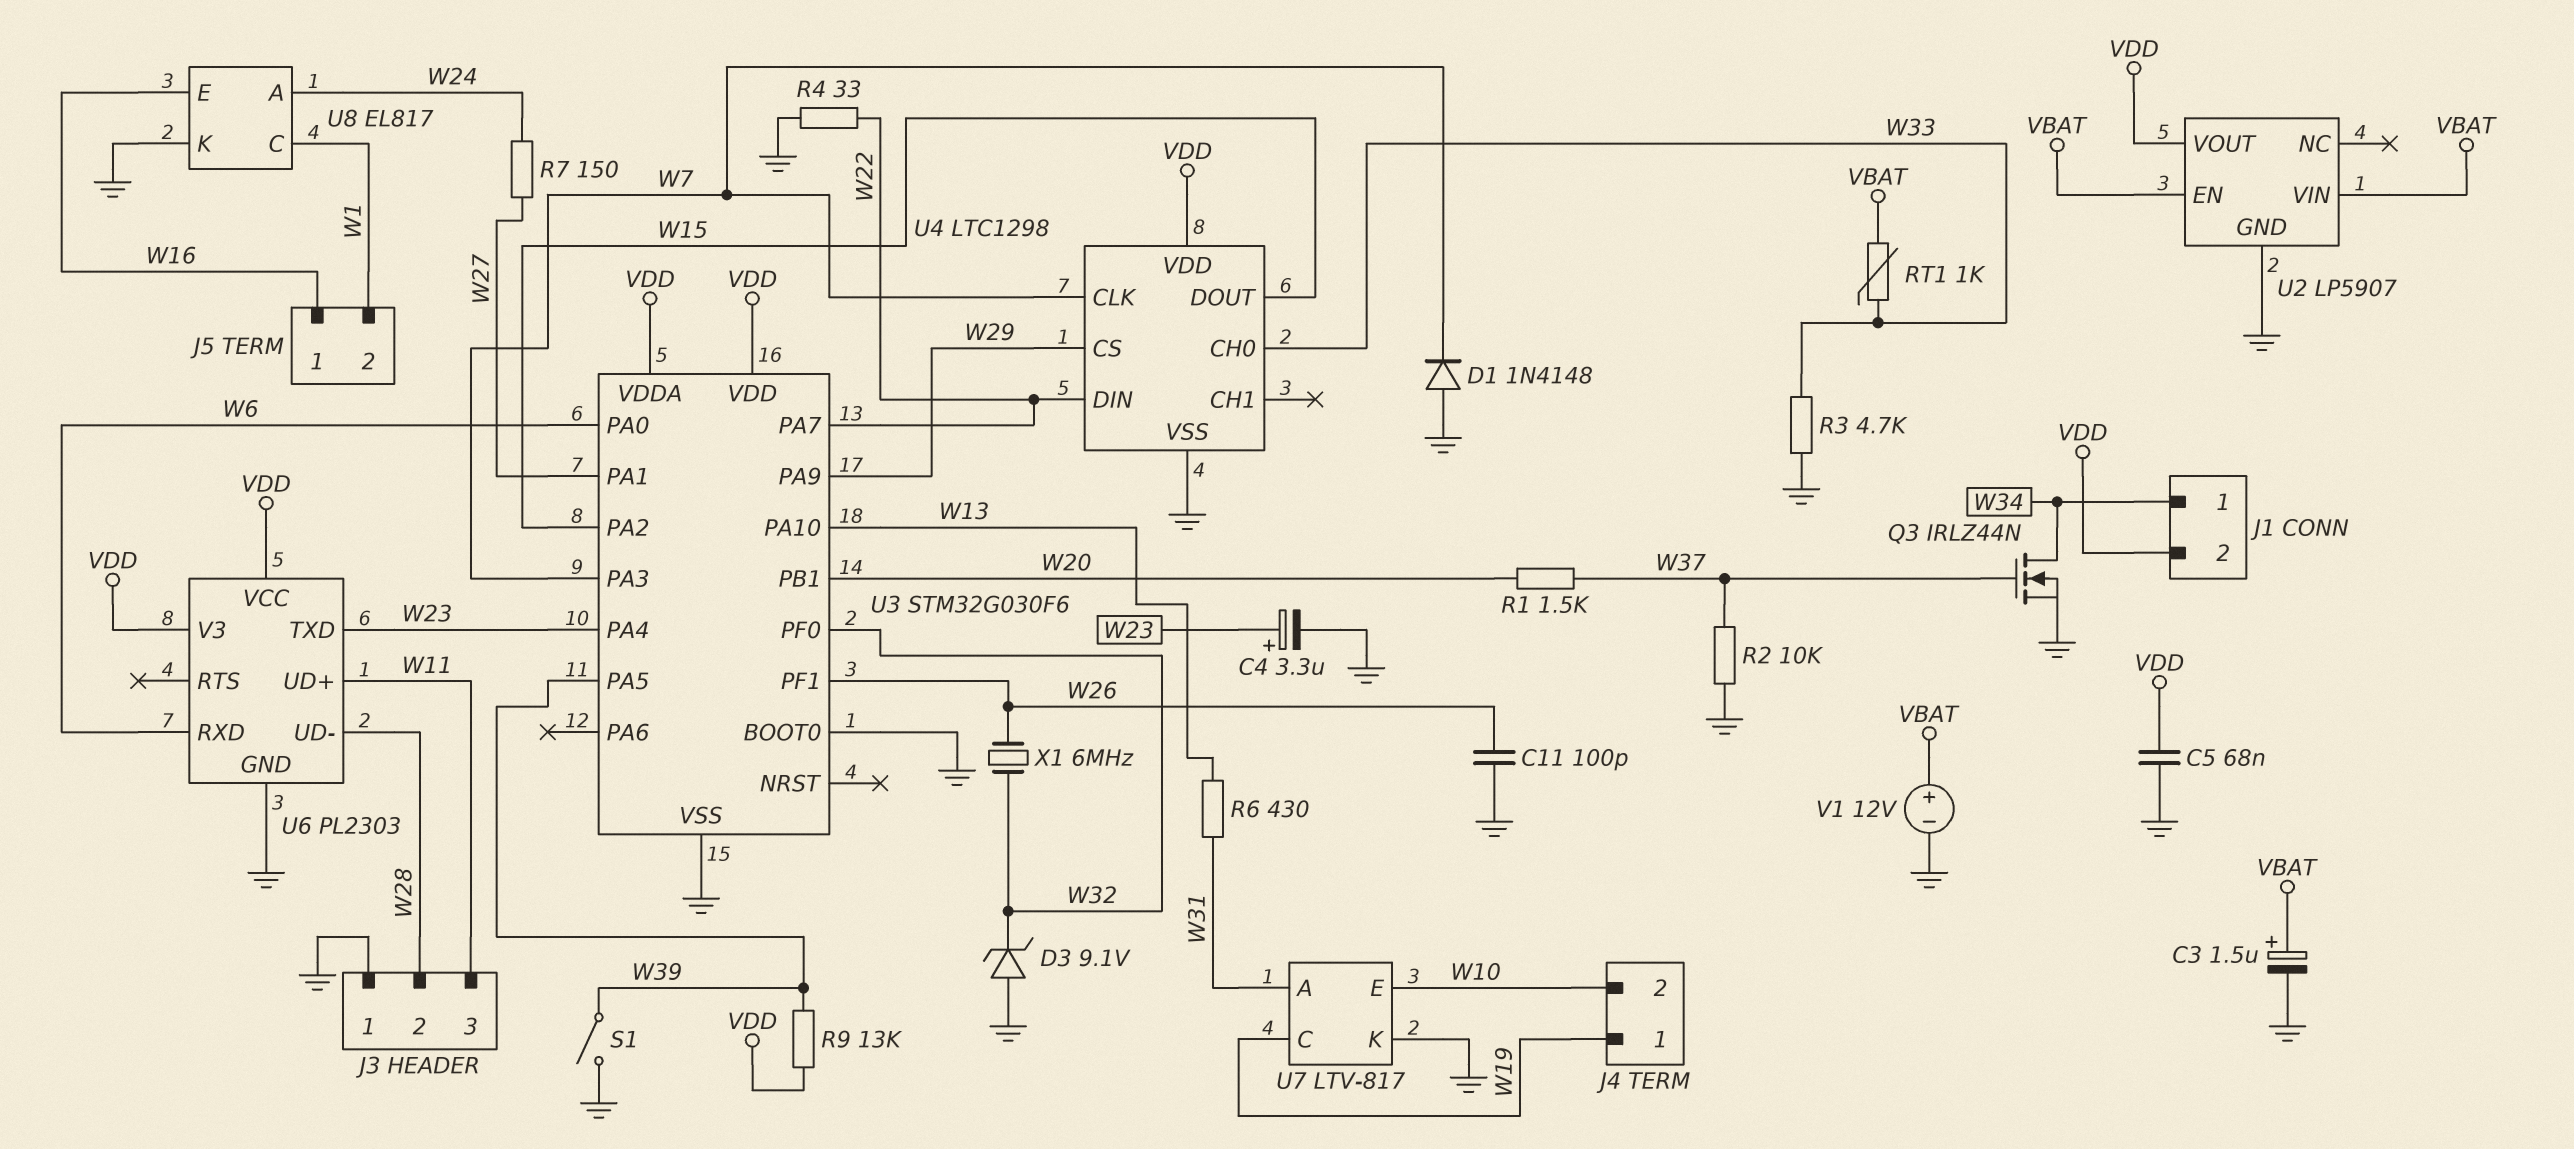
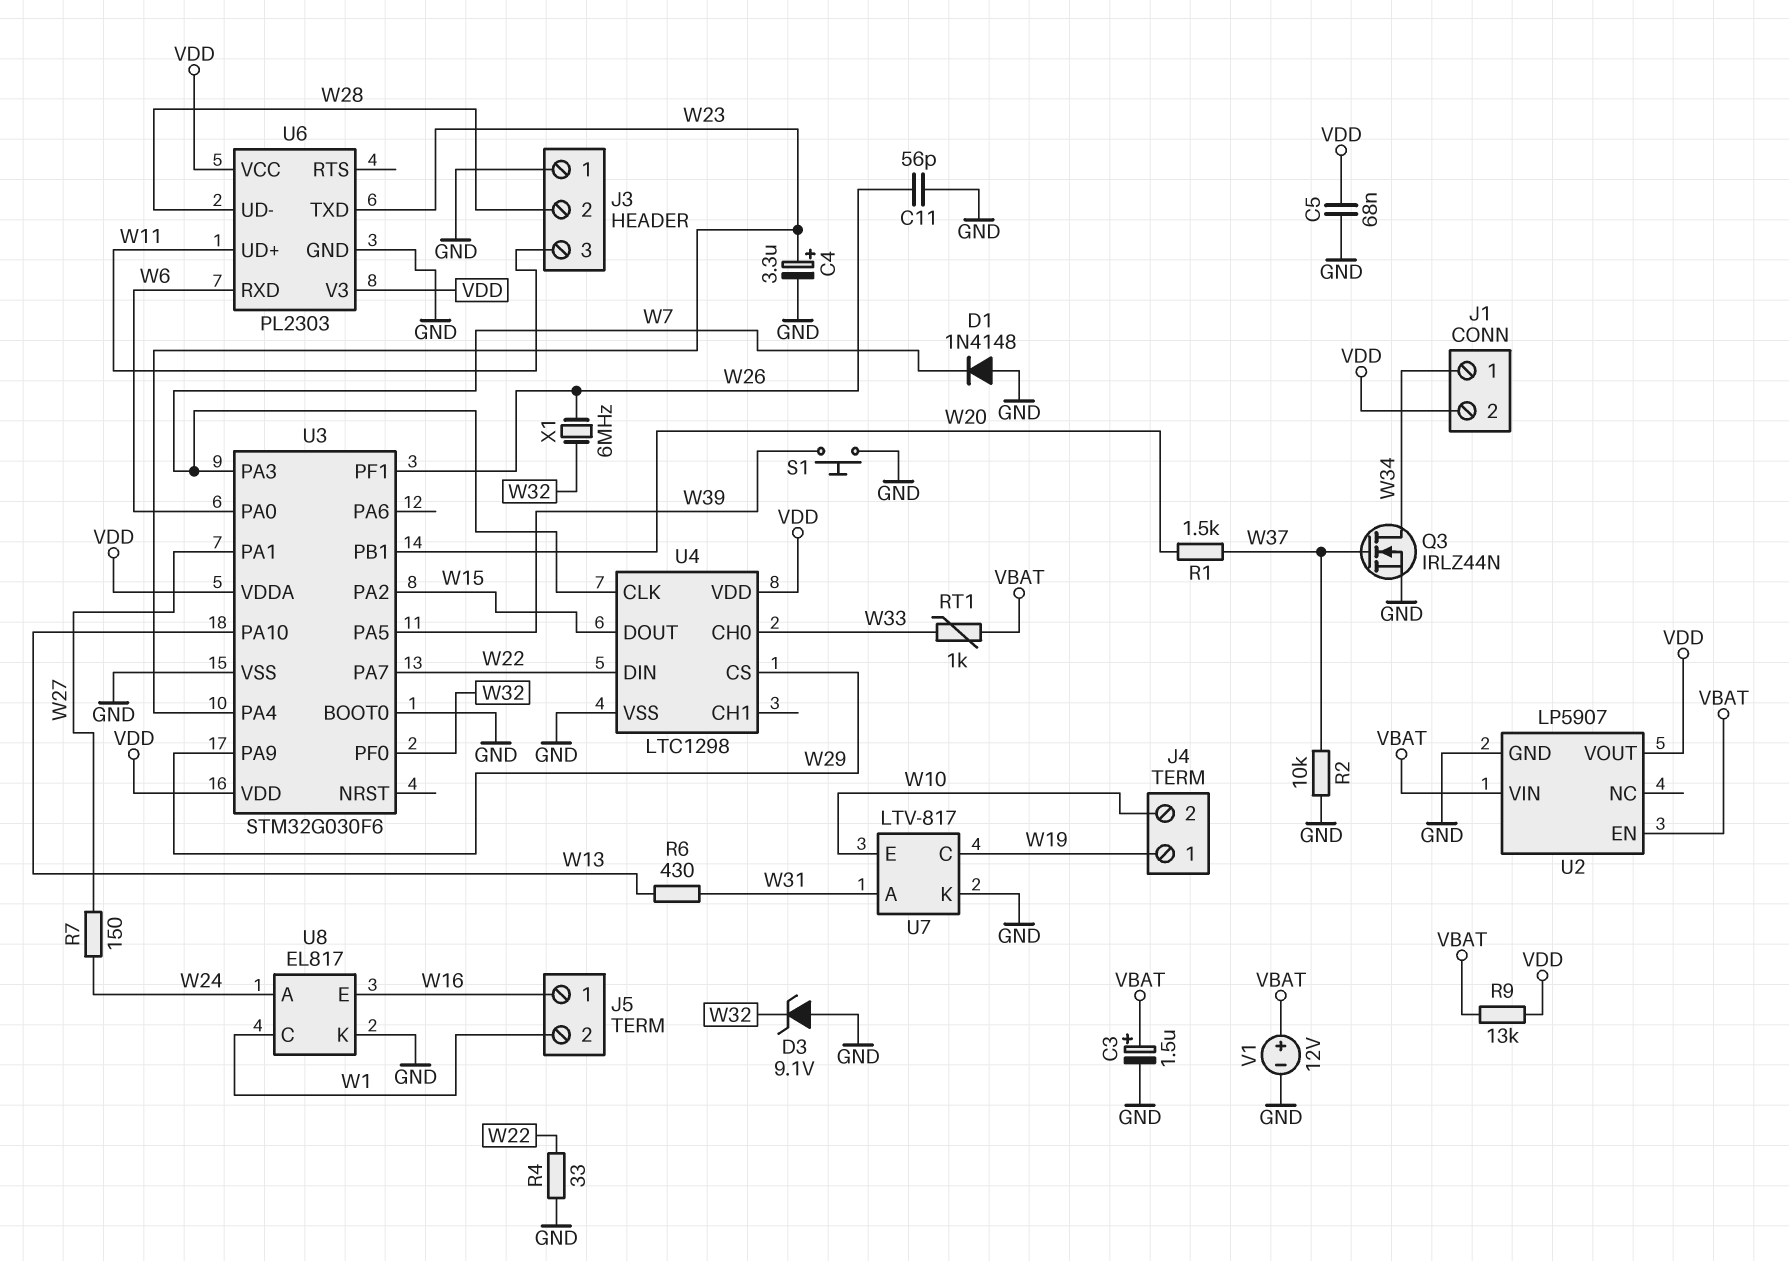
C11: 100pF (GND, W26) -> 56pF (GND, W26)
R3: 4.7k (GND, W33) -> none
R9: 13k (VDD, W39) -> 13k (VBAT, VDD)
S1: switch (GND, W39) -> button (GND, W39)

